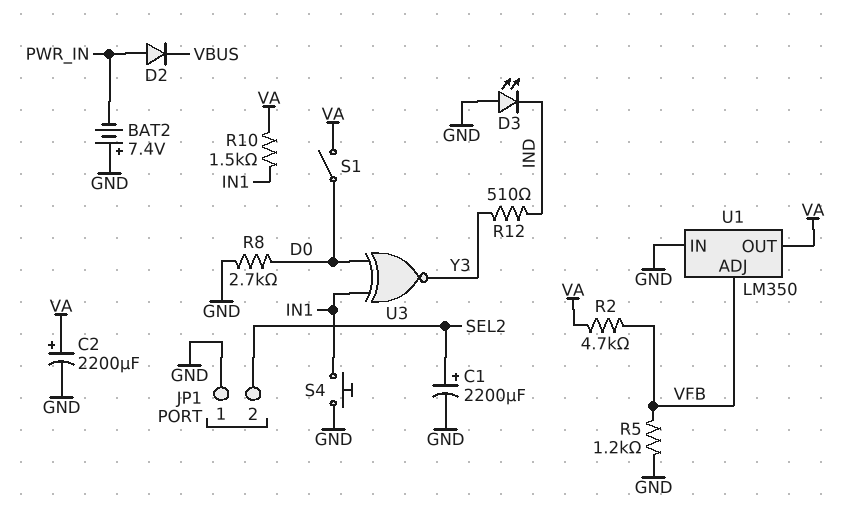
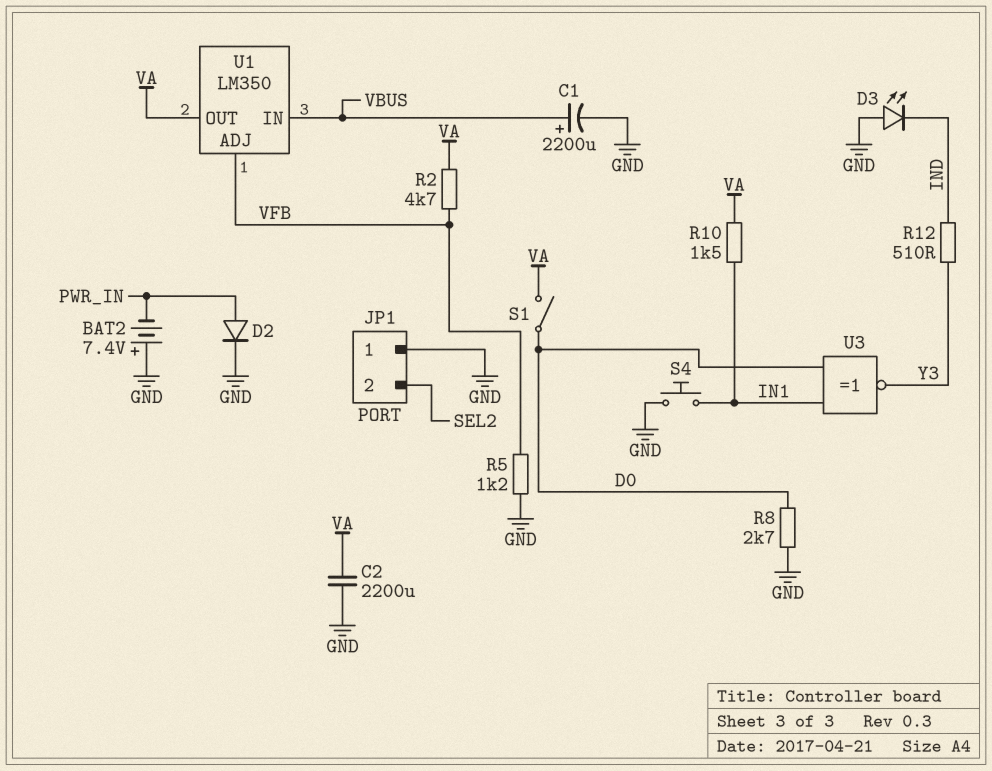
C1: 2200uF (plus SEL2, minus GND) -> 2200uF (plus VBUS, minus GND)
C2: 2200uF (plus VA, minus GND) -> 2200uF (GND, VA)
D2: diode (A PWR_IN, K VBUS) -> diode (A PWR_IN, K GND)
U1 pin IN: GND -> VBUS

